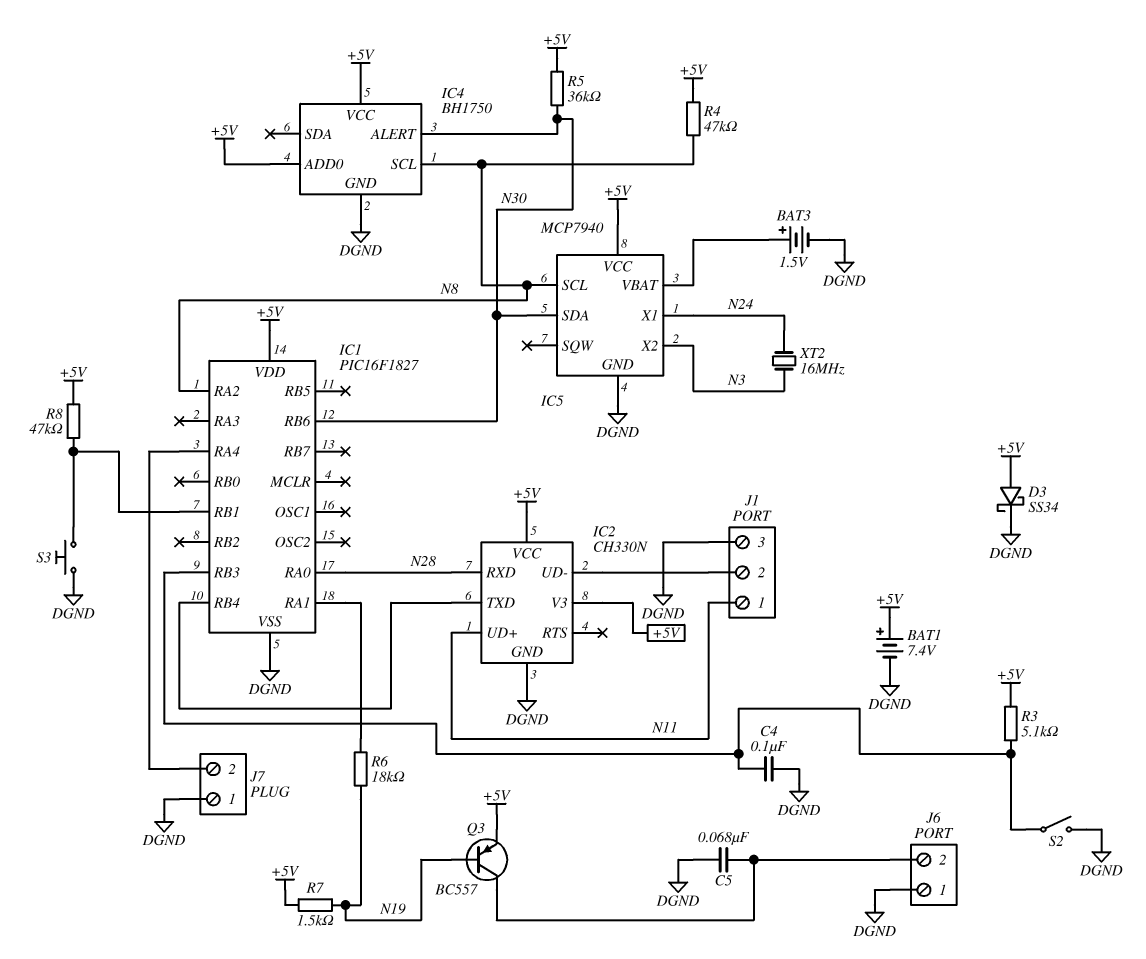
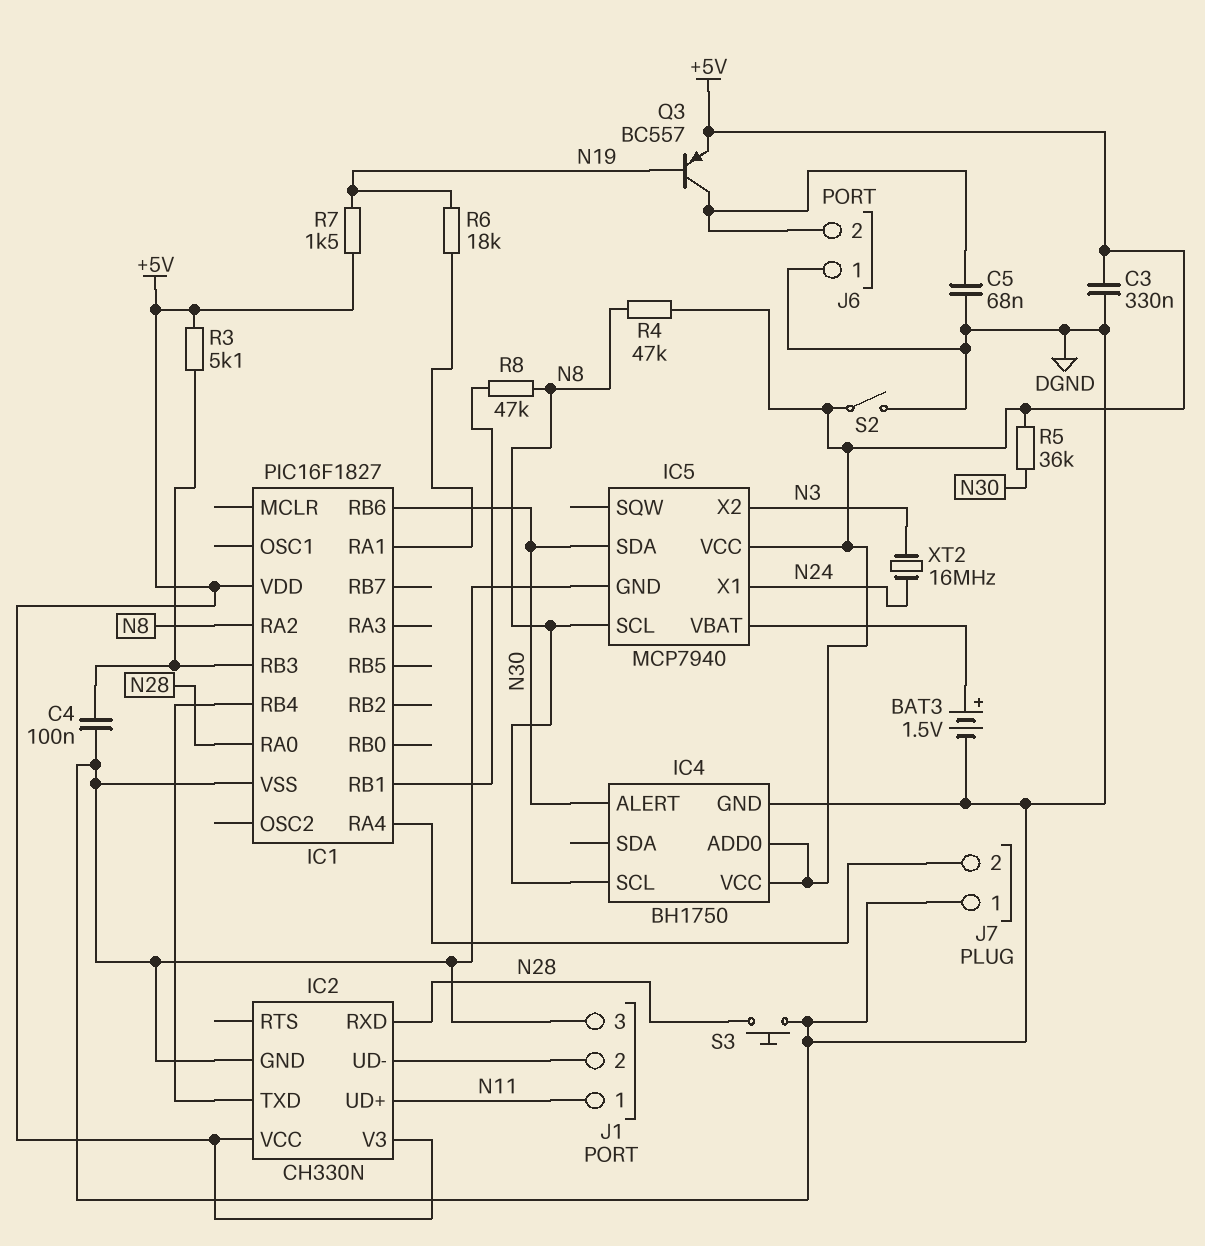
BAT1: 7.4V (plus +5V, minus DGND) -> none
C3: none -> 330nF (+5V, DGND)
D3: schottky SS34 (A +5V, K DGND) -> none
R8: 47k (+5V, IC1/RB1) -> 47k (IC1/RB1, N8)
S2: switch (DGND, IC1/RB3) -> switch (+5V, DGND)
S3: button (DGND, IC1/RB1) -> button (DGND, N28)

